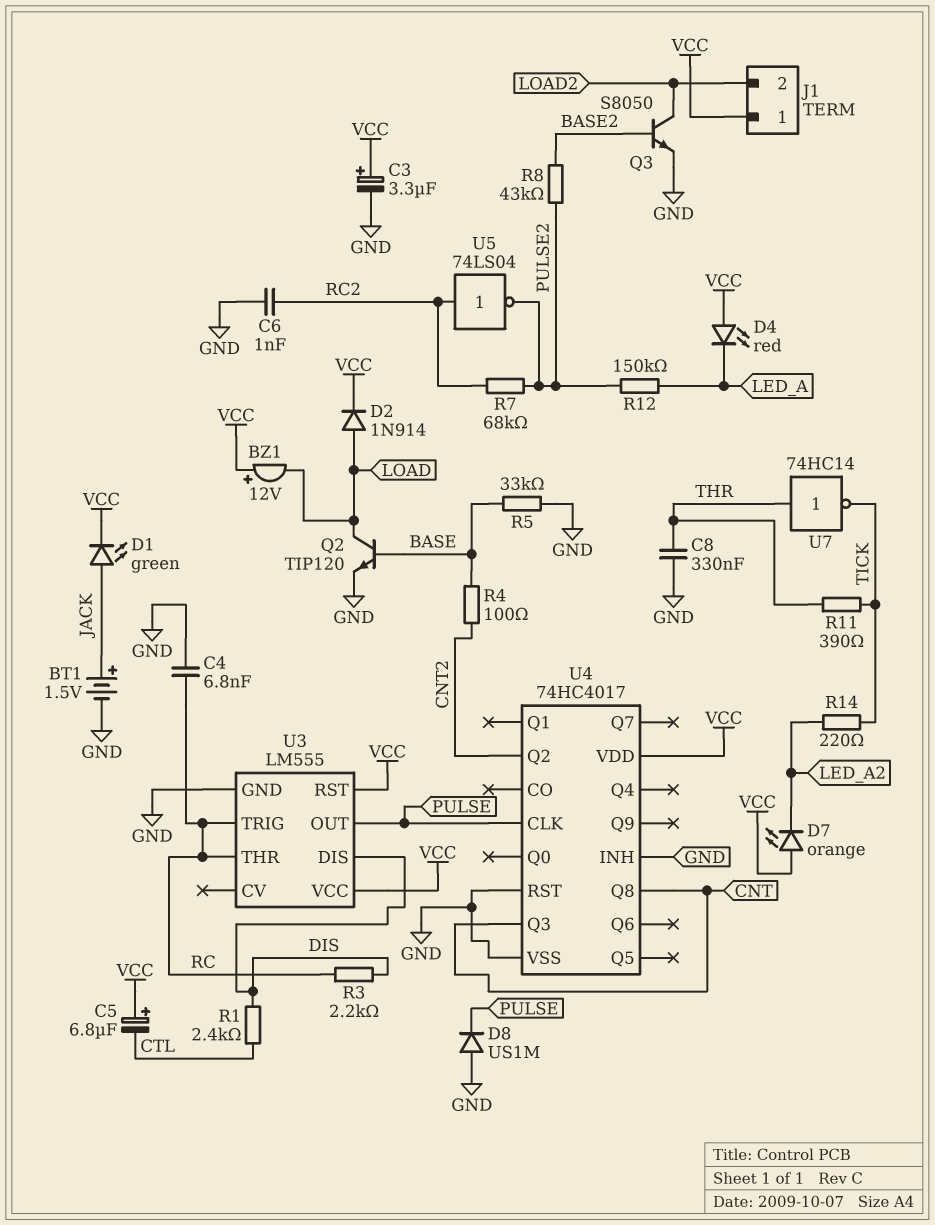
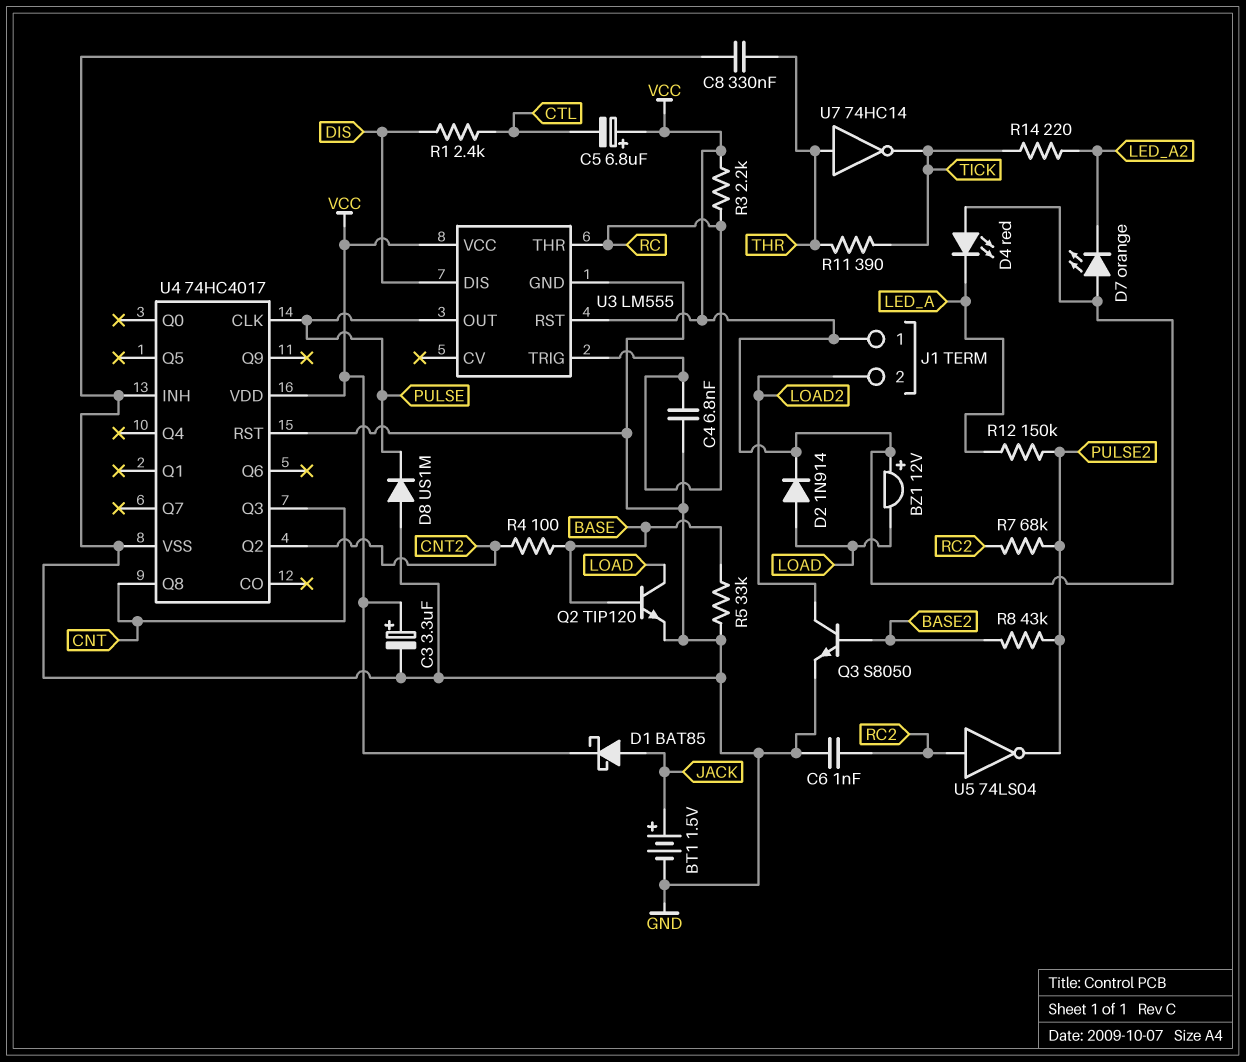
D1: LED green (A JACK, K VCC) -> schottky BAT85 (A JACK, K VCC)
R3: 2.2k (DIS, RC) -> 2.2k (RC, VCC)

